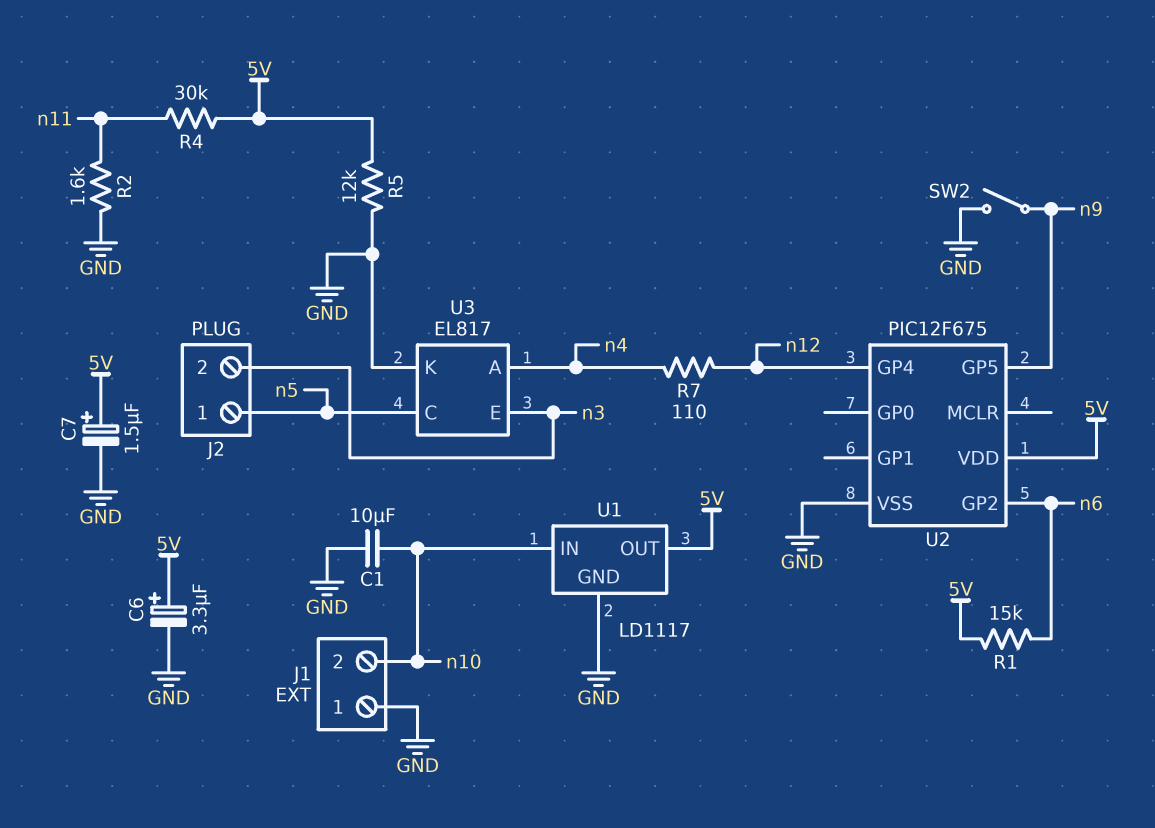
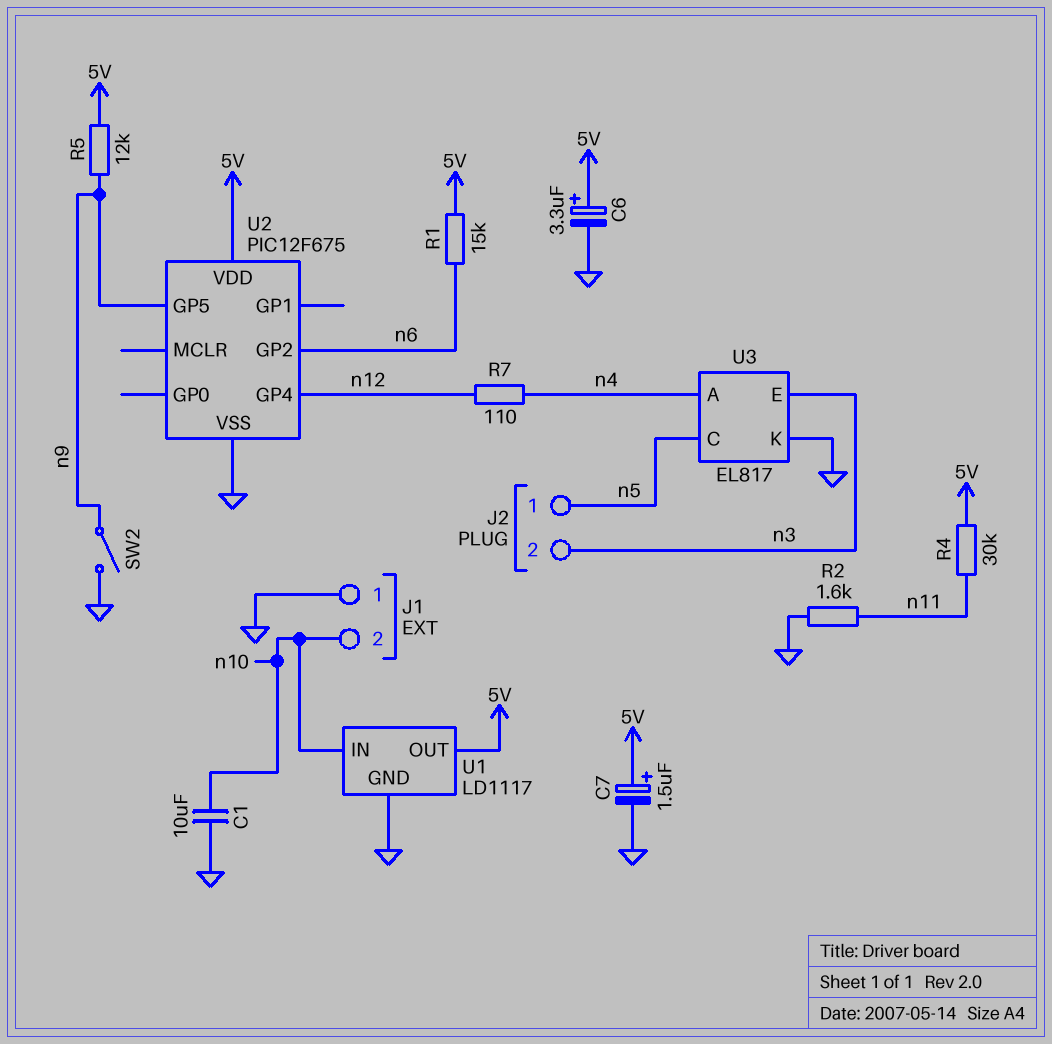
R5: 12k (5V, GND) -> 12k (5V, n9)

